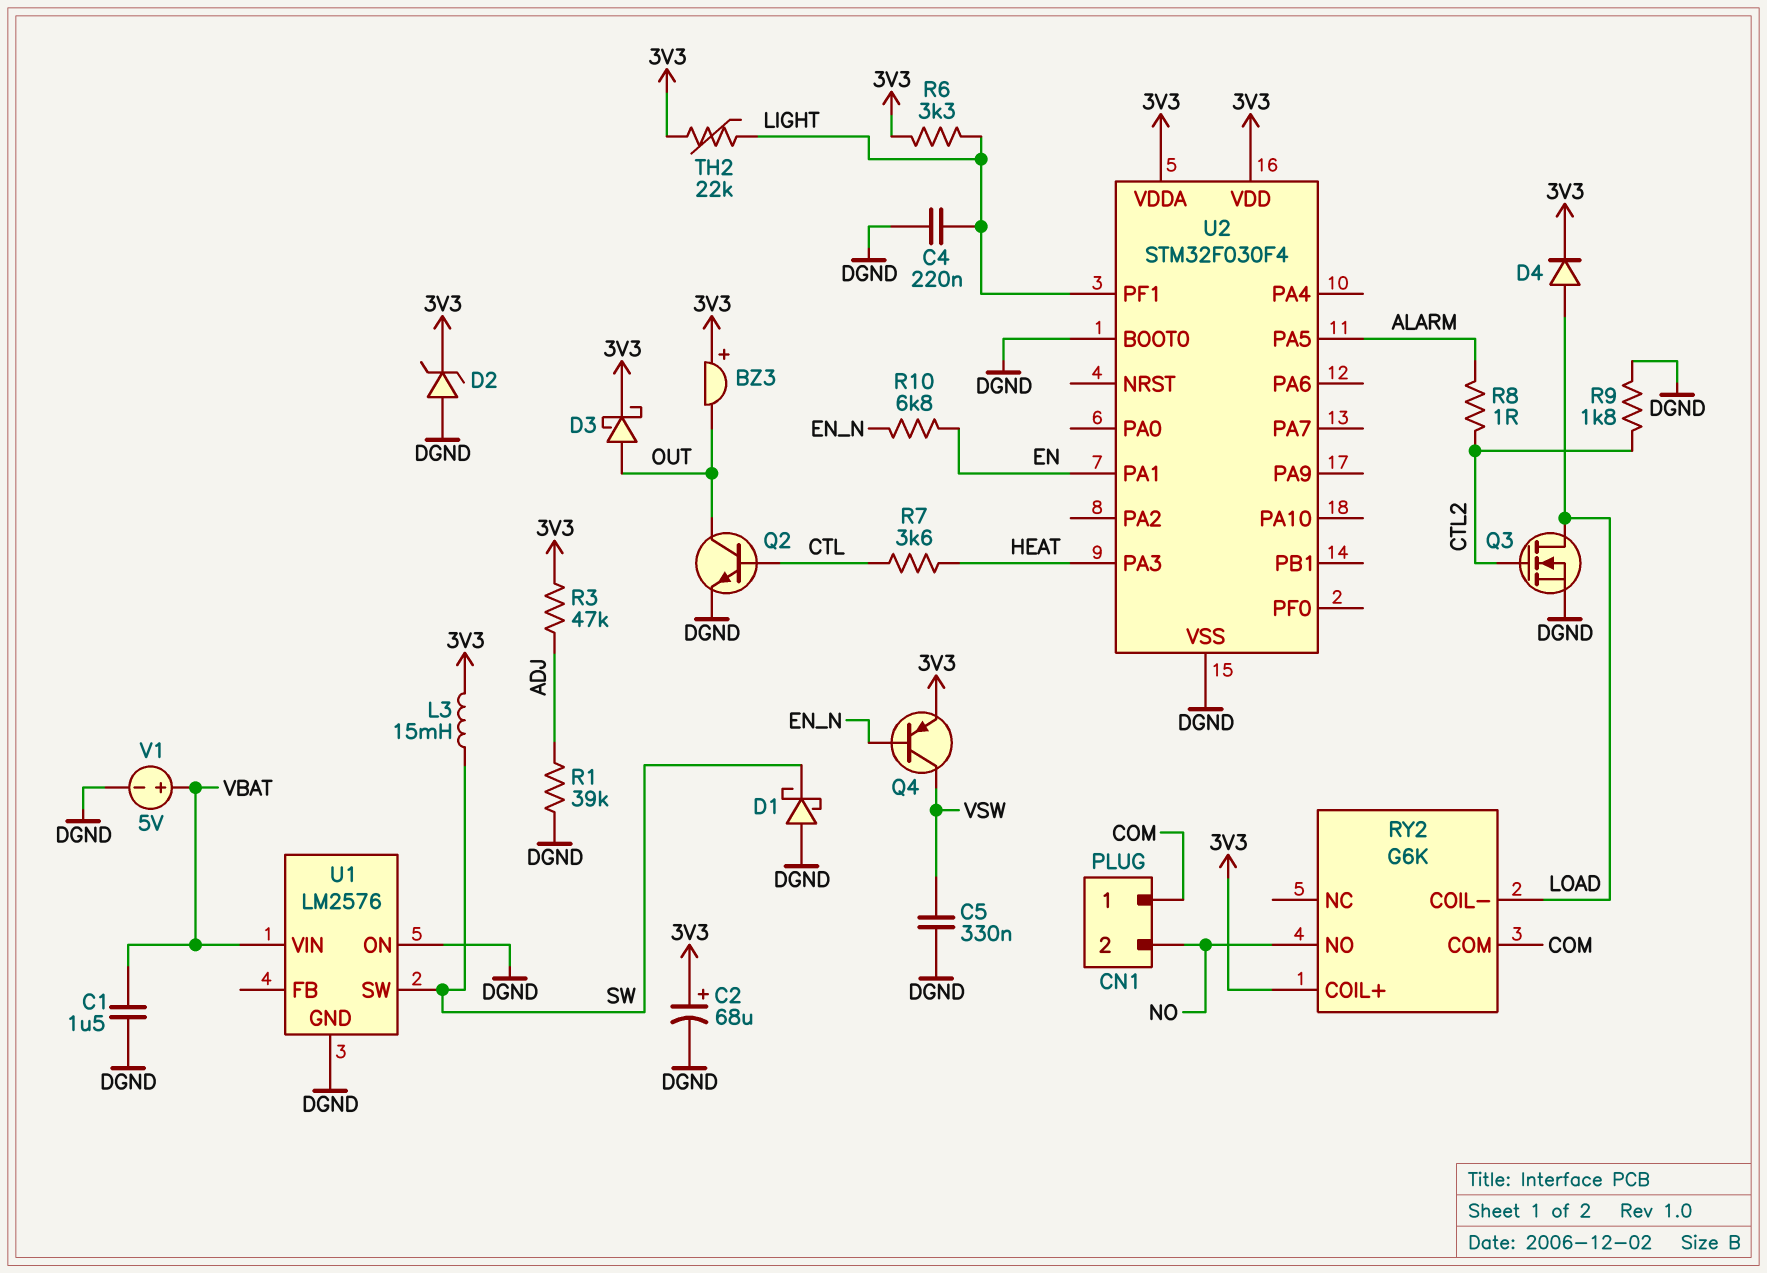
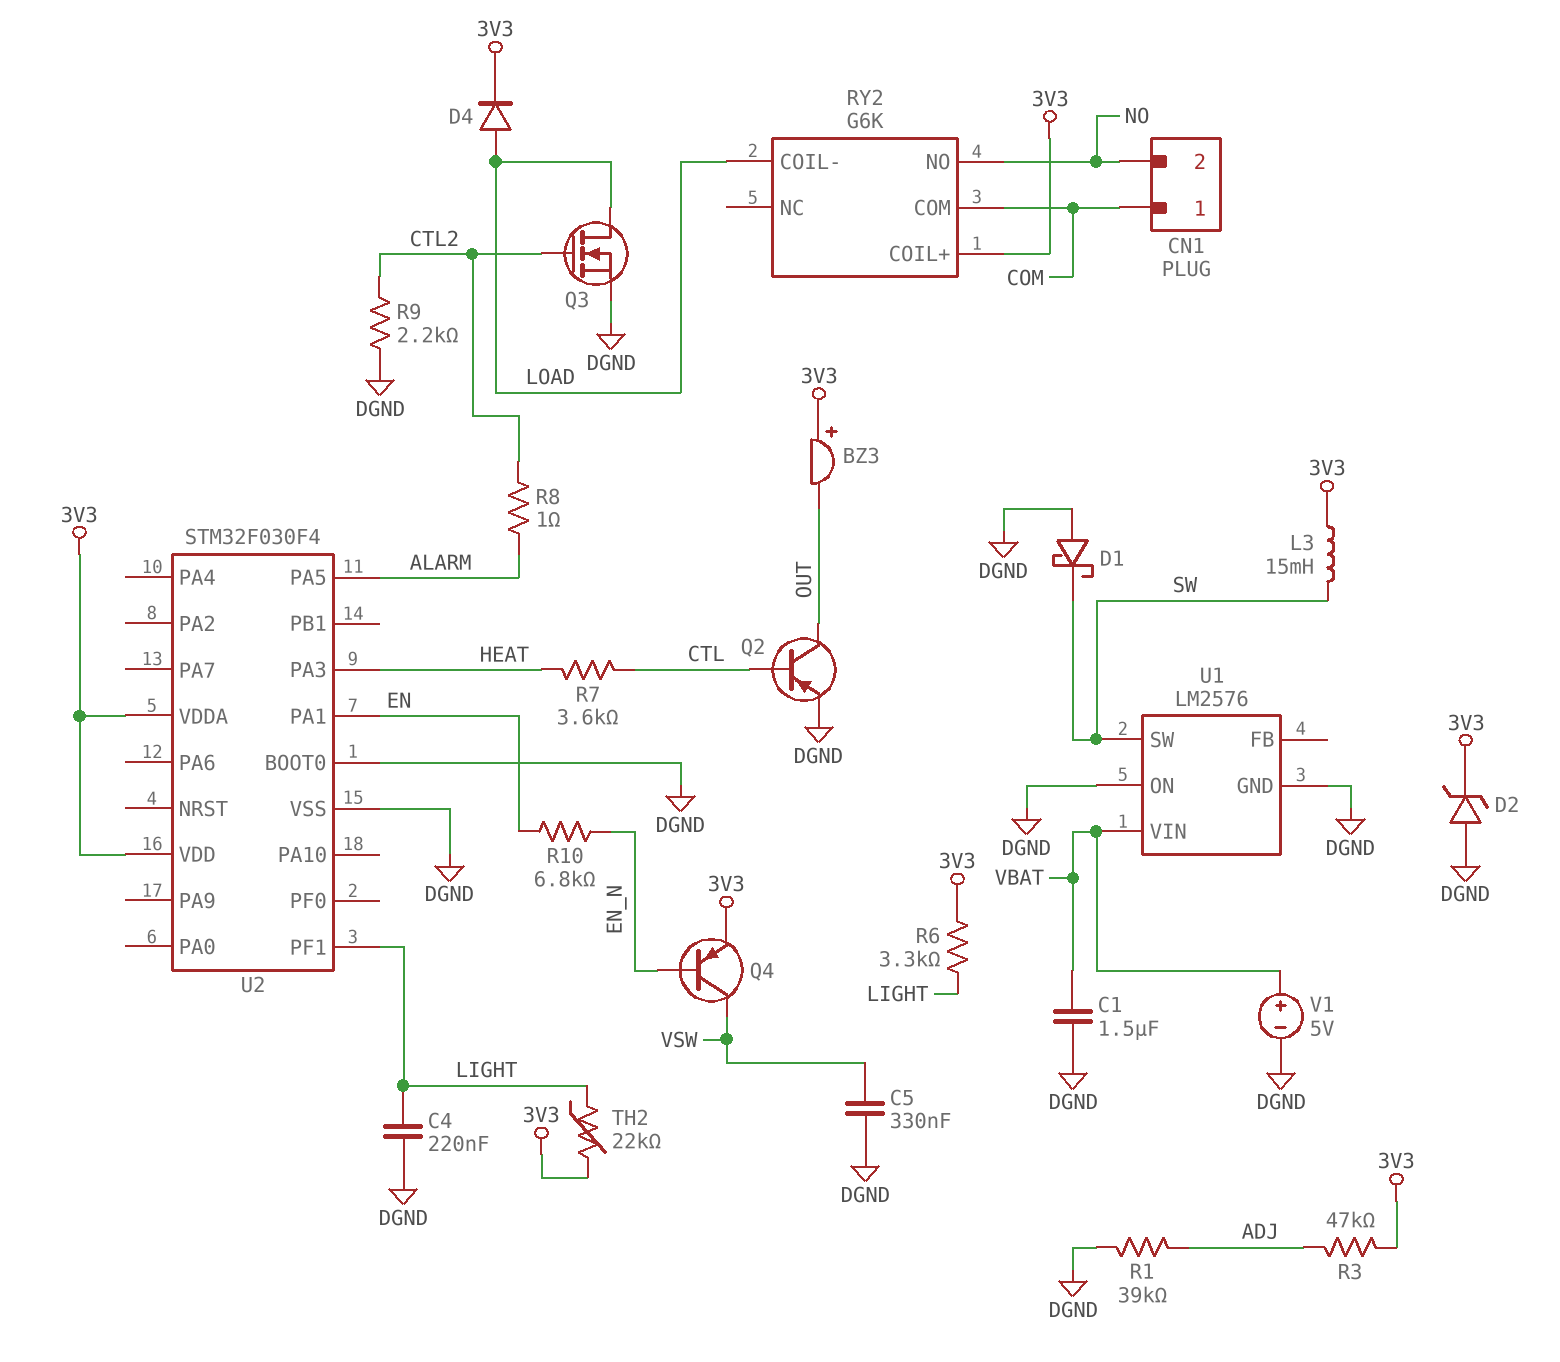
C2: 68uF (plus 3V3, minus DGND) -> none
D3: schottky (A OUT, K 3V3) -> none
Q2: NPN (B CTL, C OUT, E DGND) -> PNP (B CTL, C OUT, E DGND)
R9: 1.8k (CTL2, DGND) -> 2.2k (CTL2, DGND)

